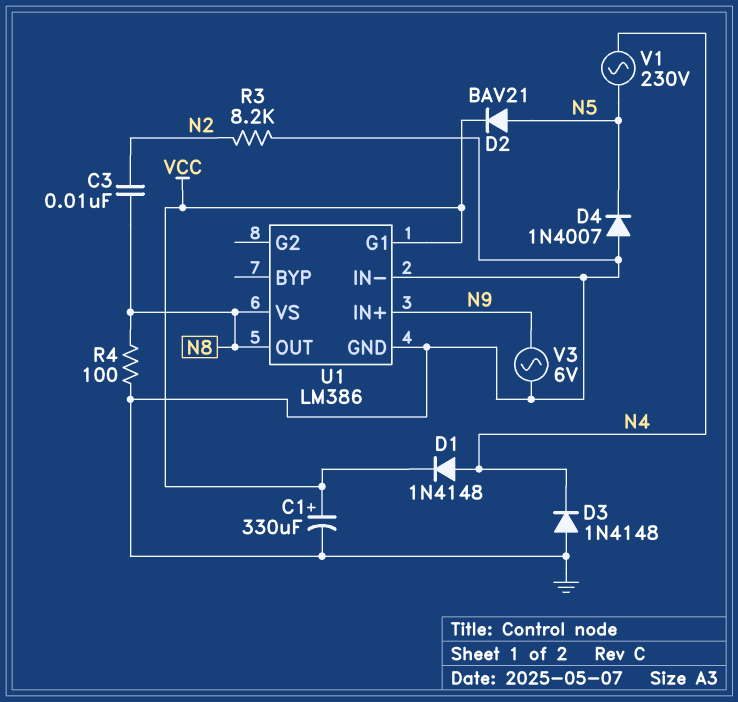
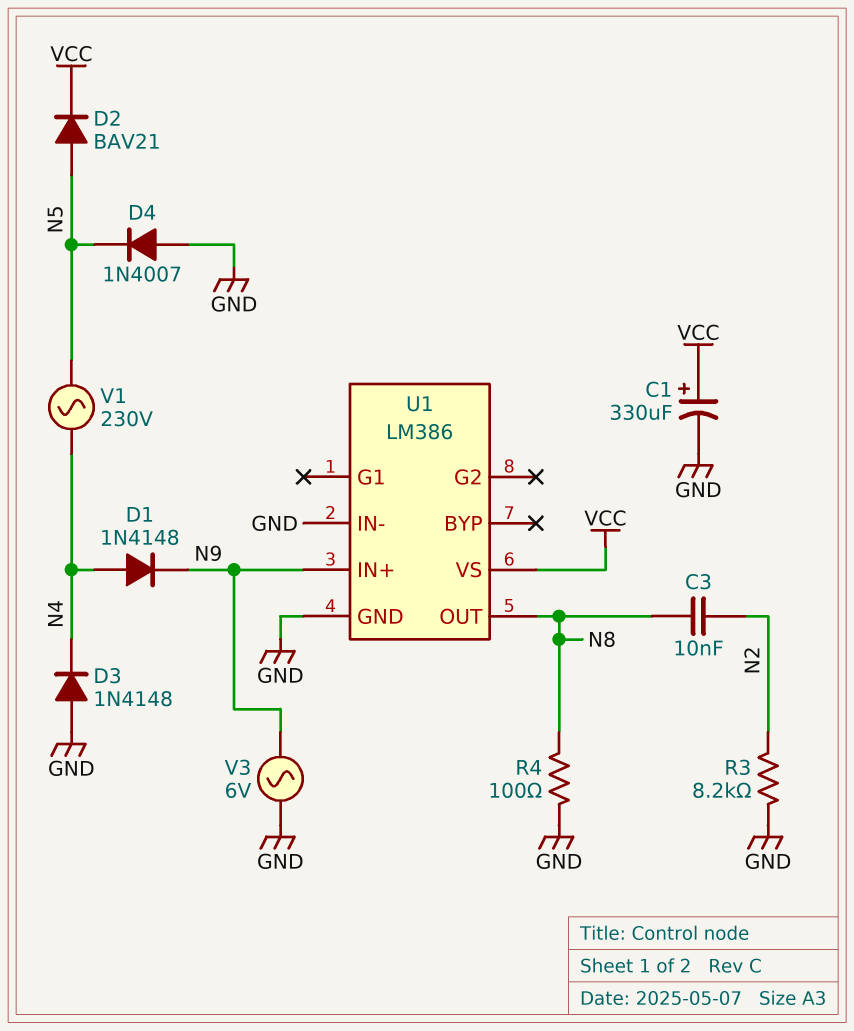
D1: diode 1N4148 (A N4, K VCC) -> diode 1N4148 (A N4, K N9)
U1 pin G1: VCC -> none
U1 pin VS: N8 -> VCC

